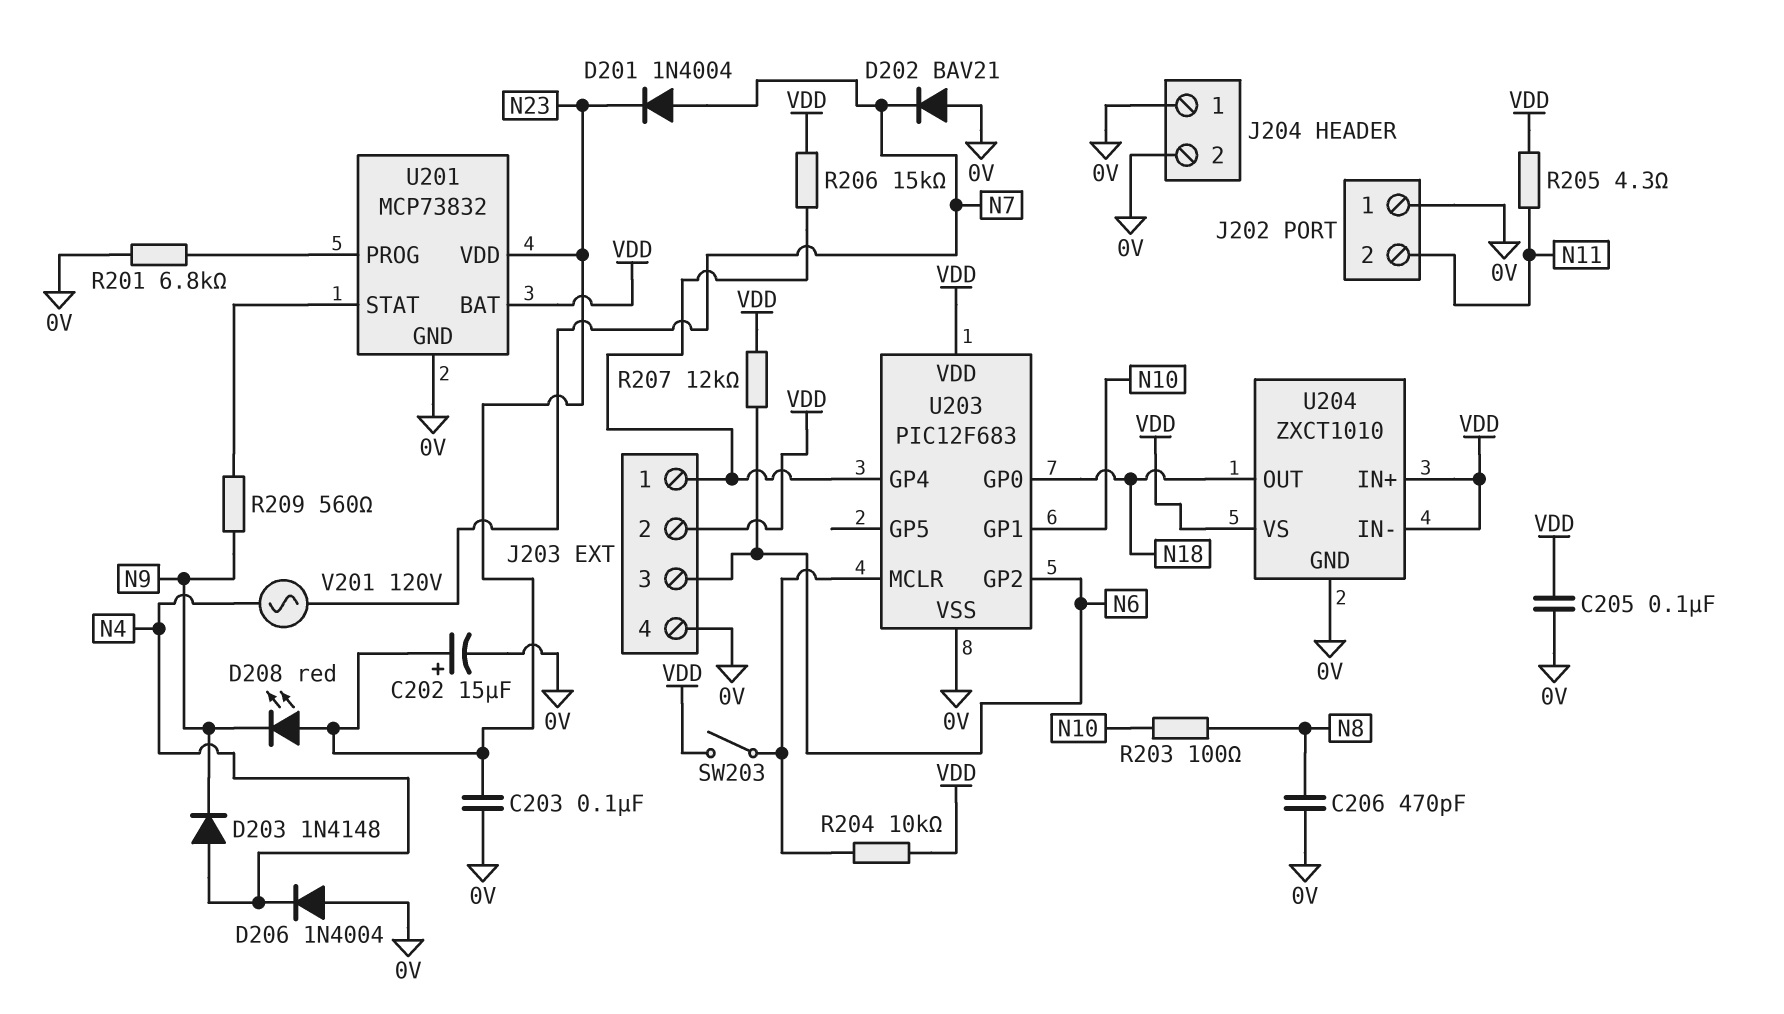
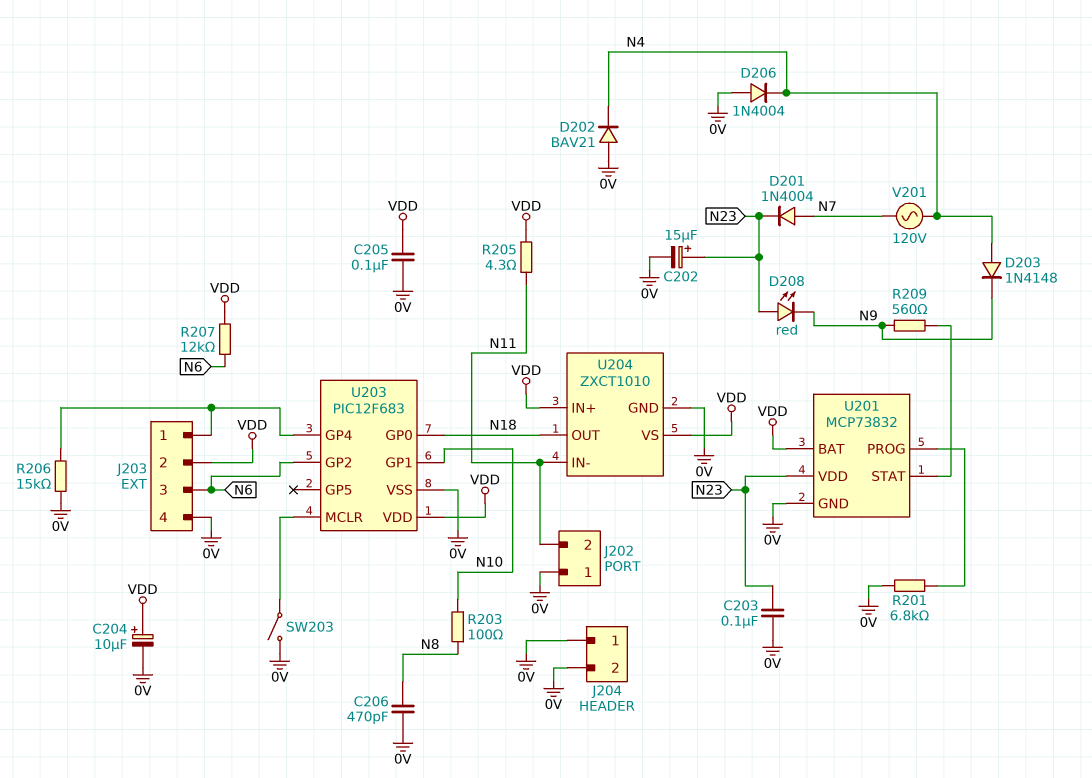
C204: none -> 10uF (plus VDD, minus 0V)
D202: diode BAV21 (A 0V, K N7) -> diode BAV21 (A 0V, K N4)
R204: 10k (U203/MCLR, VDD) -> none
R206: 15k (J203/1, VDD) -> 15k (0V, J203/1)
SW203: switch (U203/MCLR, VDD) -> switch (0V, U203/MCLR)
U204 pin IN-: VDD -> N11

